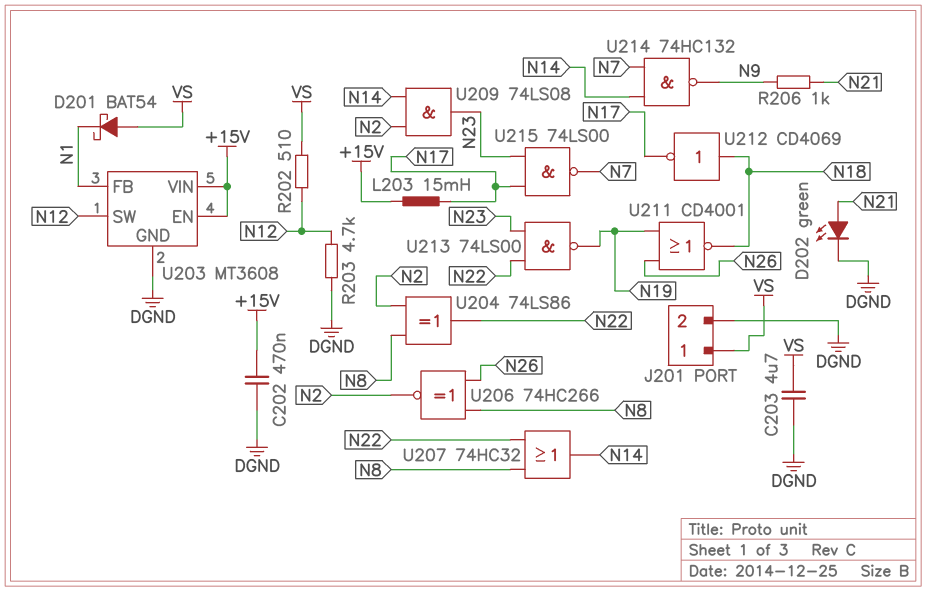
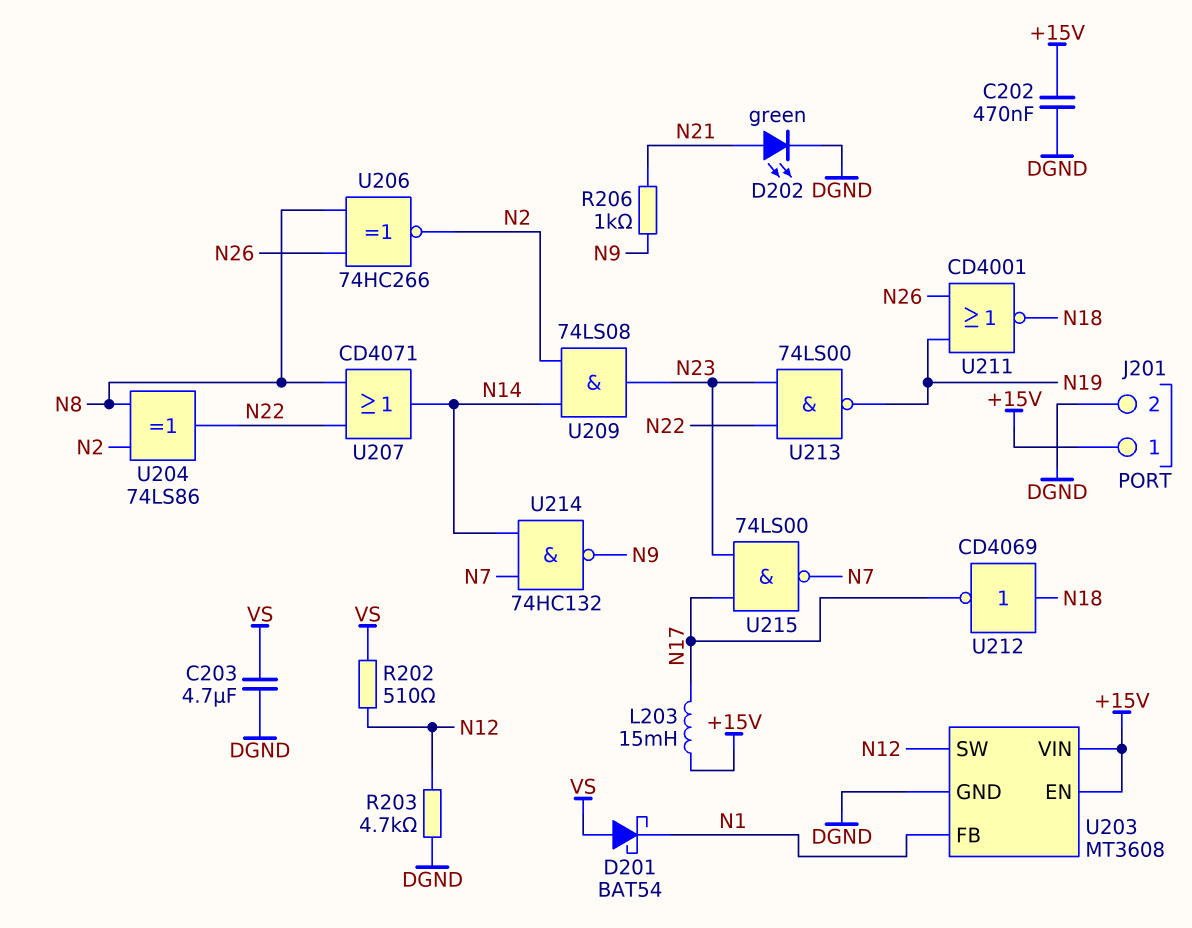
J201 pin 1: VS -> +15V
U207: OR 74HC32 (in N8, in N22, out N14) -> OR CD4071 (in N8, in N22, out N14)

